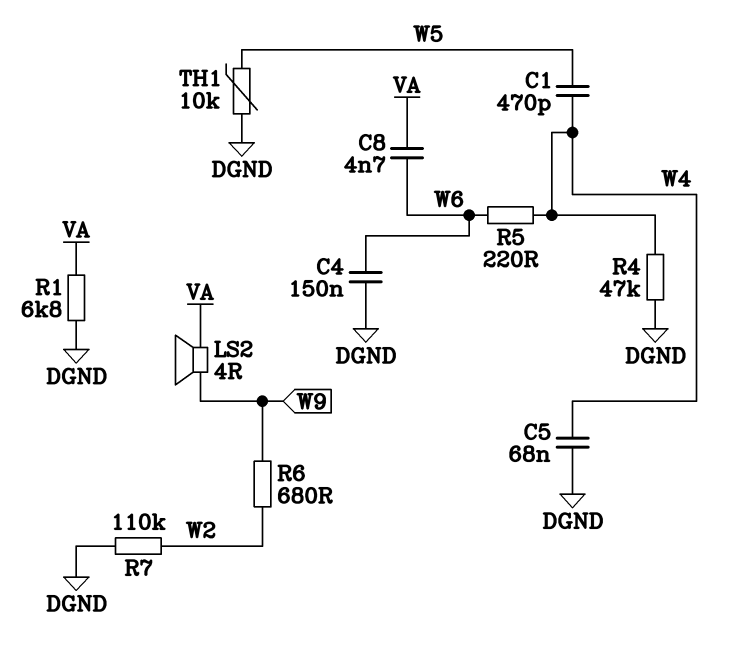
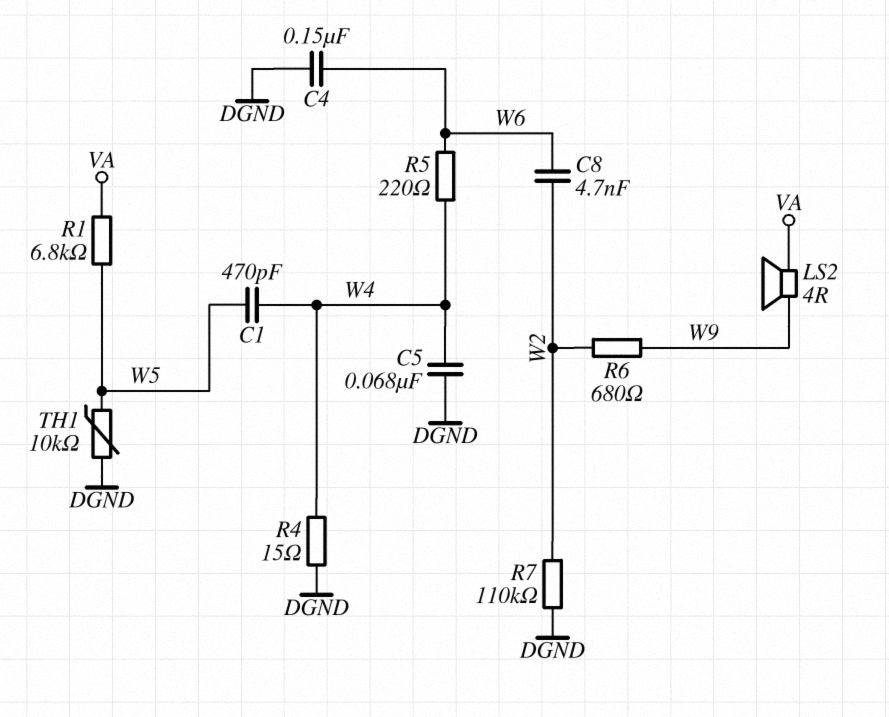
C8: 4.7nF (VA, W6) -> 4.7nF (W2, W6)
R1: 6.8k (DGND, VA) -> 6.8k (VA, W5)
R4: 47k (DGND, W4) -> 15 (DGND, W4)

